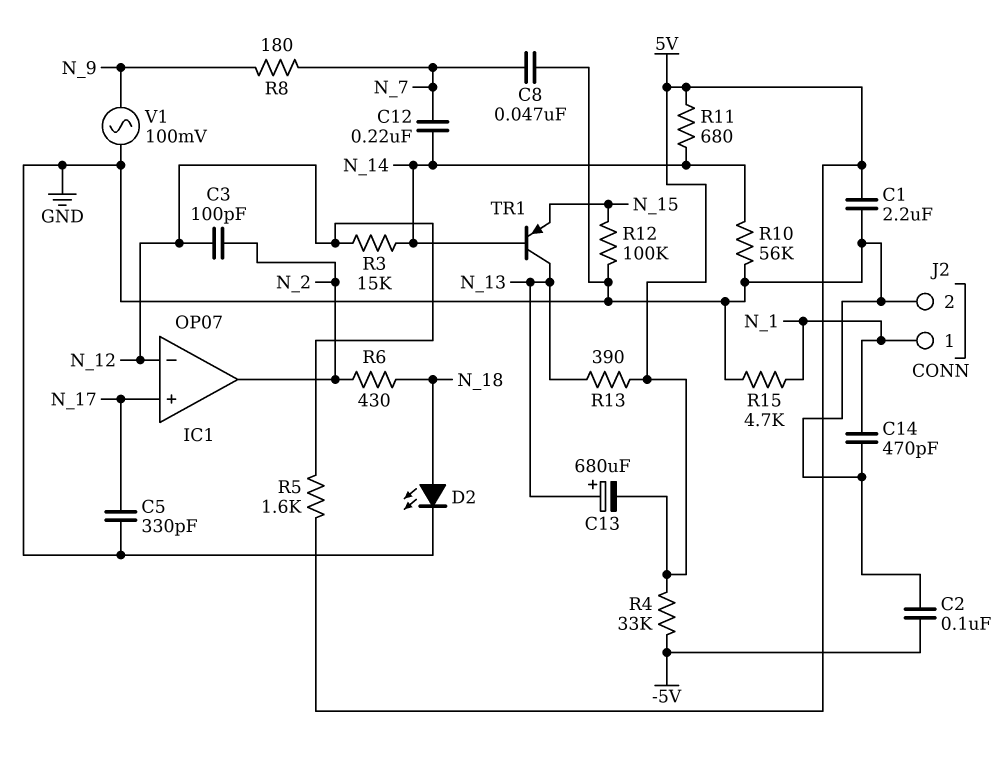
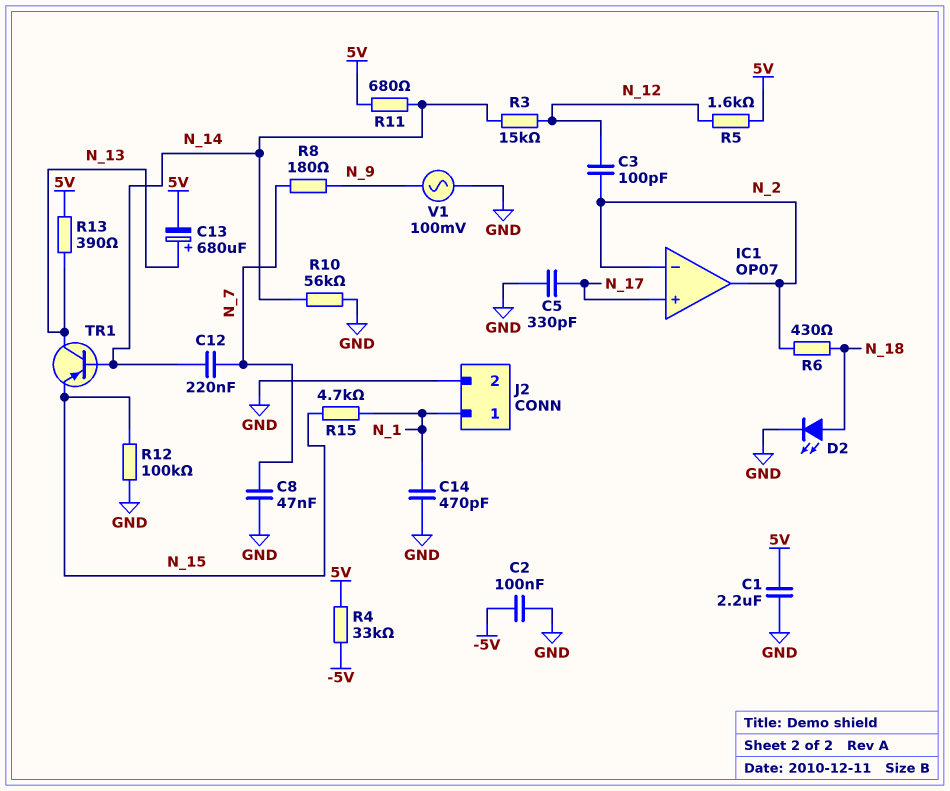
IC1 pin in-: N_12 -> N_2
R15: 4.7k (GND, N_1) -> 4.7k (N_1, N_15)

